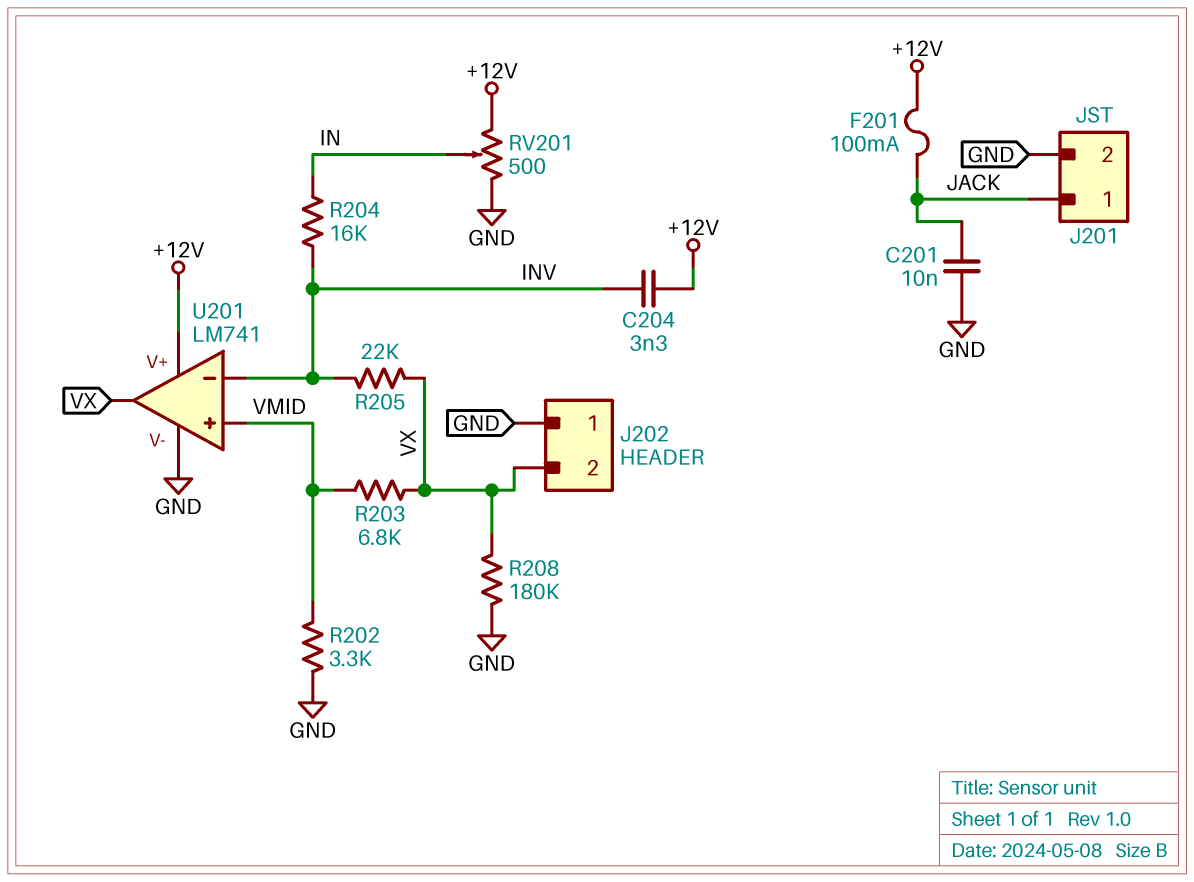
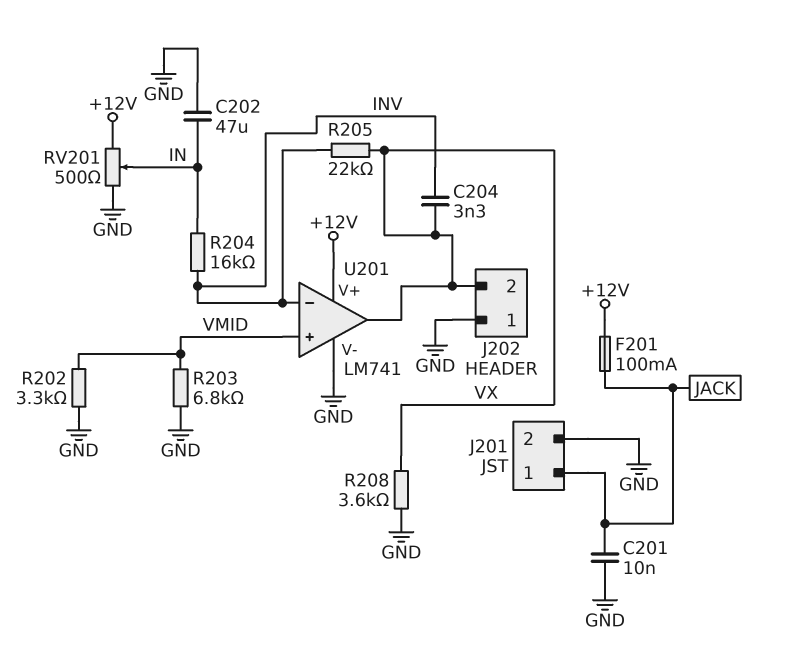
C202: none -> 47uF (GND, IN)
C204: 3.3nF (+12V, INV) -> 3.3nF (INV, VX)
R203: 6.8k (VMID, VX) -> 6.8k (GND, VMID)
R208: 180k (GND, VX) -> 3.6k (GND, VX)

